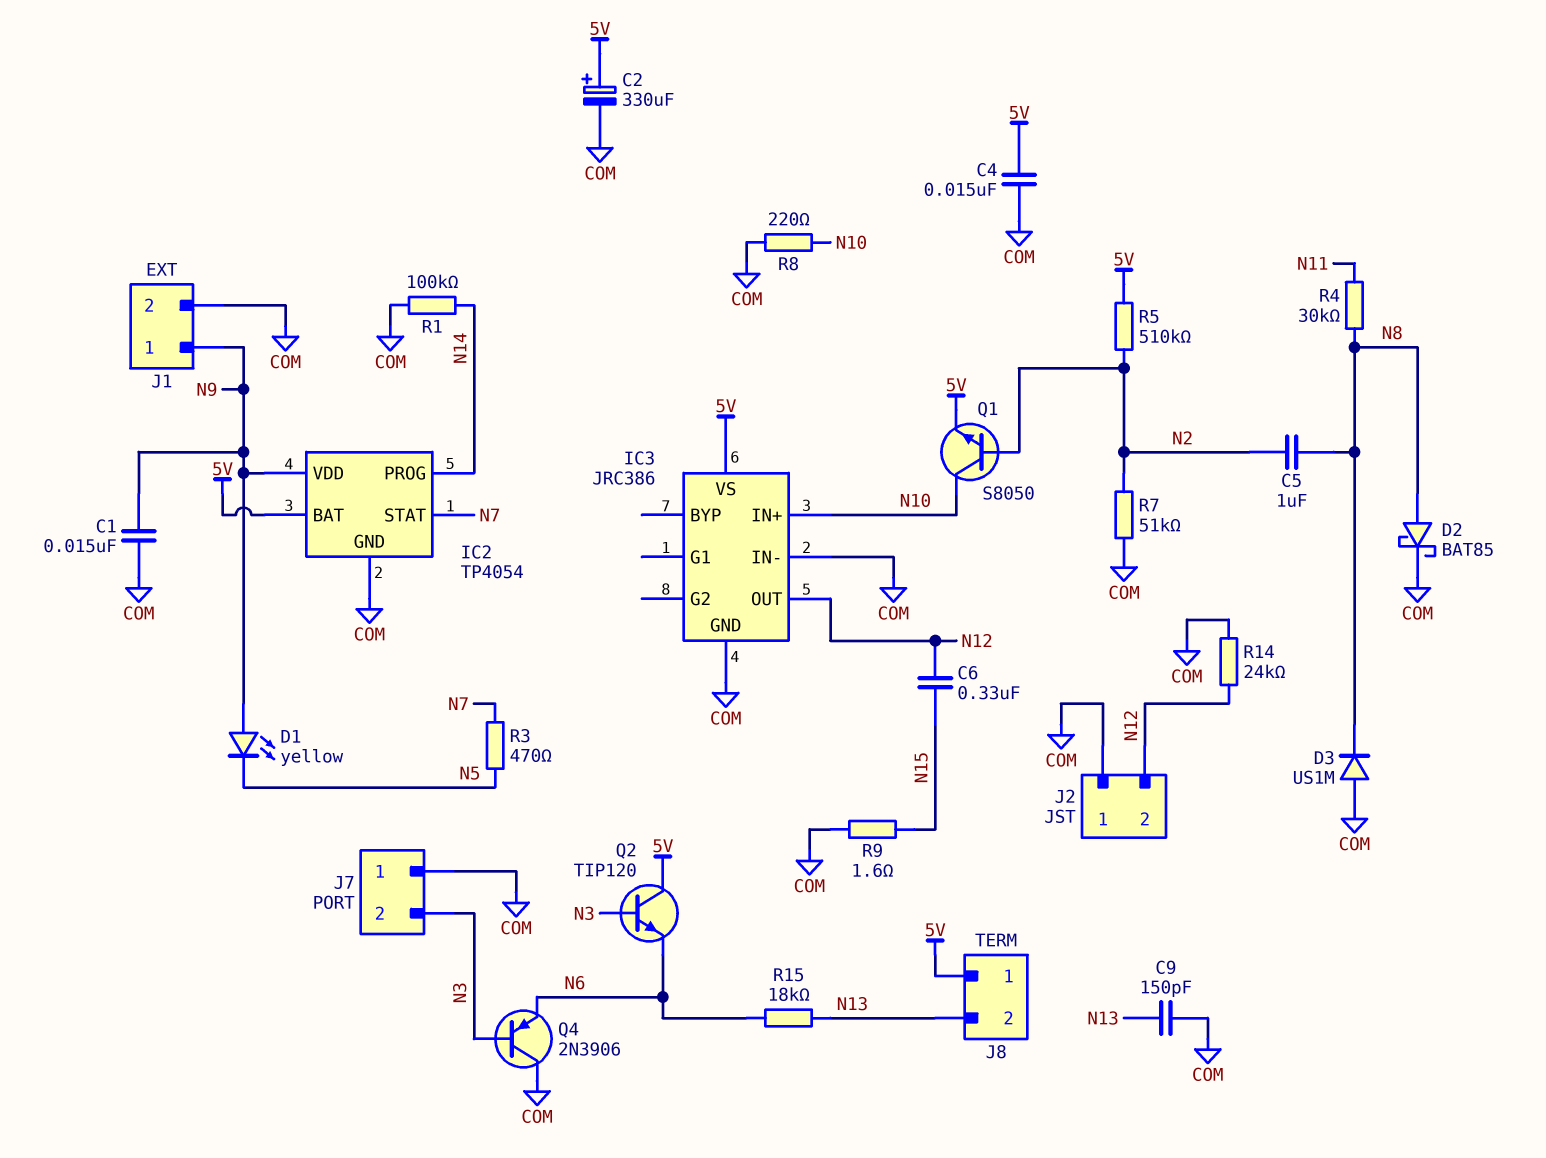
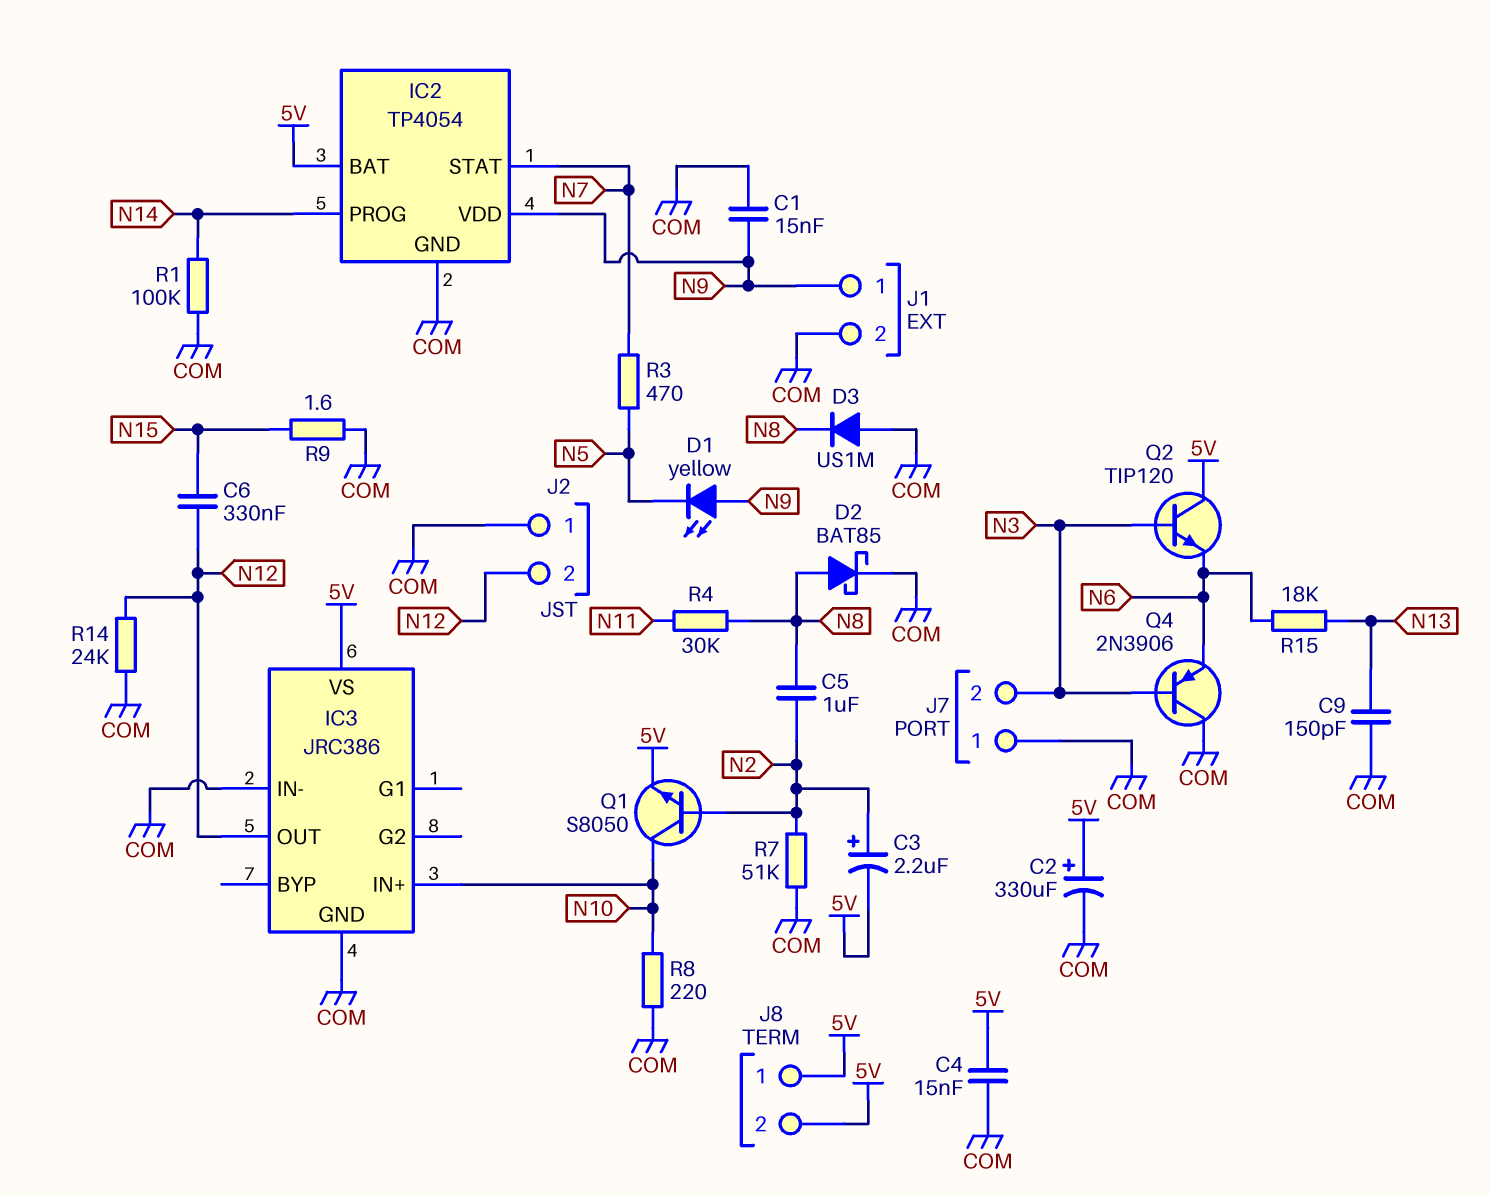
C3: none -> 2.2uF (plus N2, minus 5V)
J8 pin 2: N13 -> 5V
R5: 510k (5V, N2) -> none

